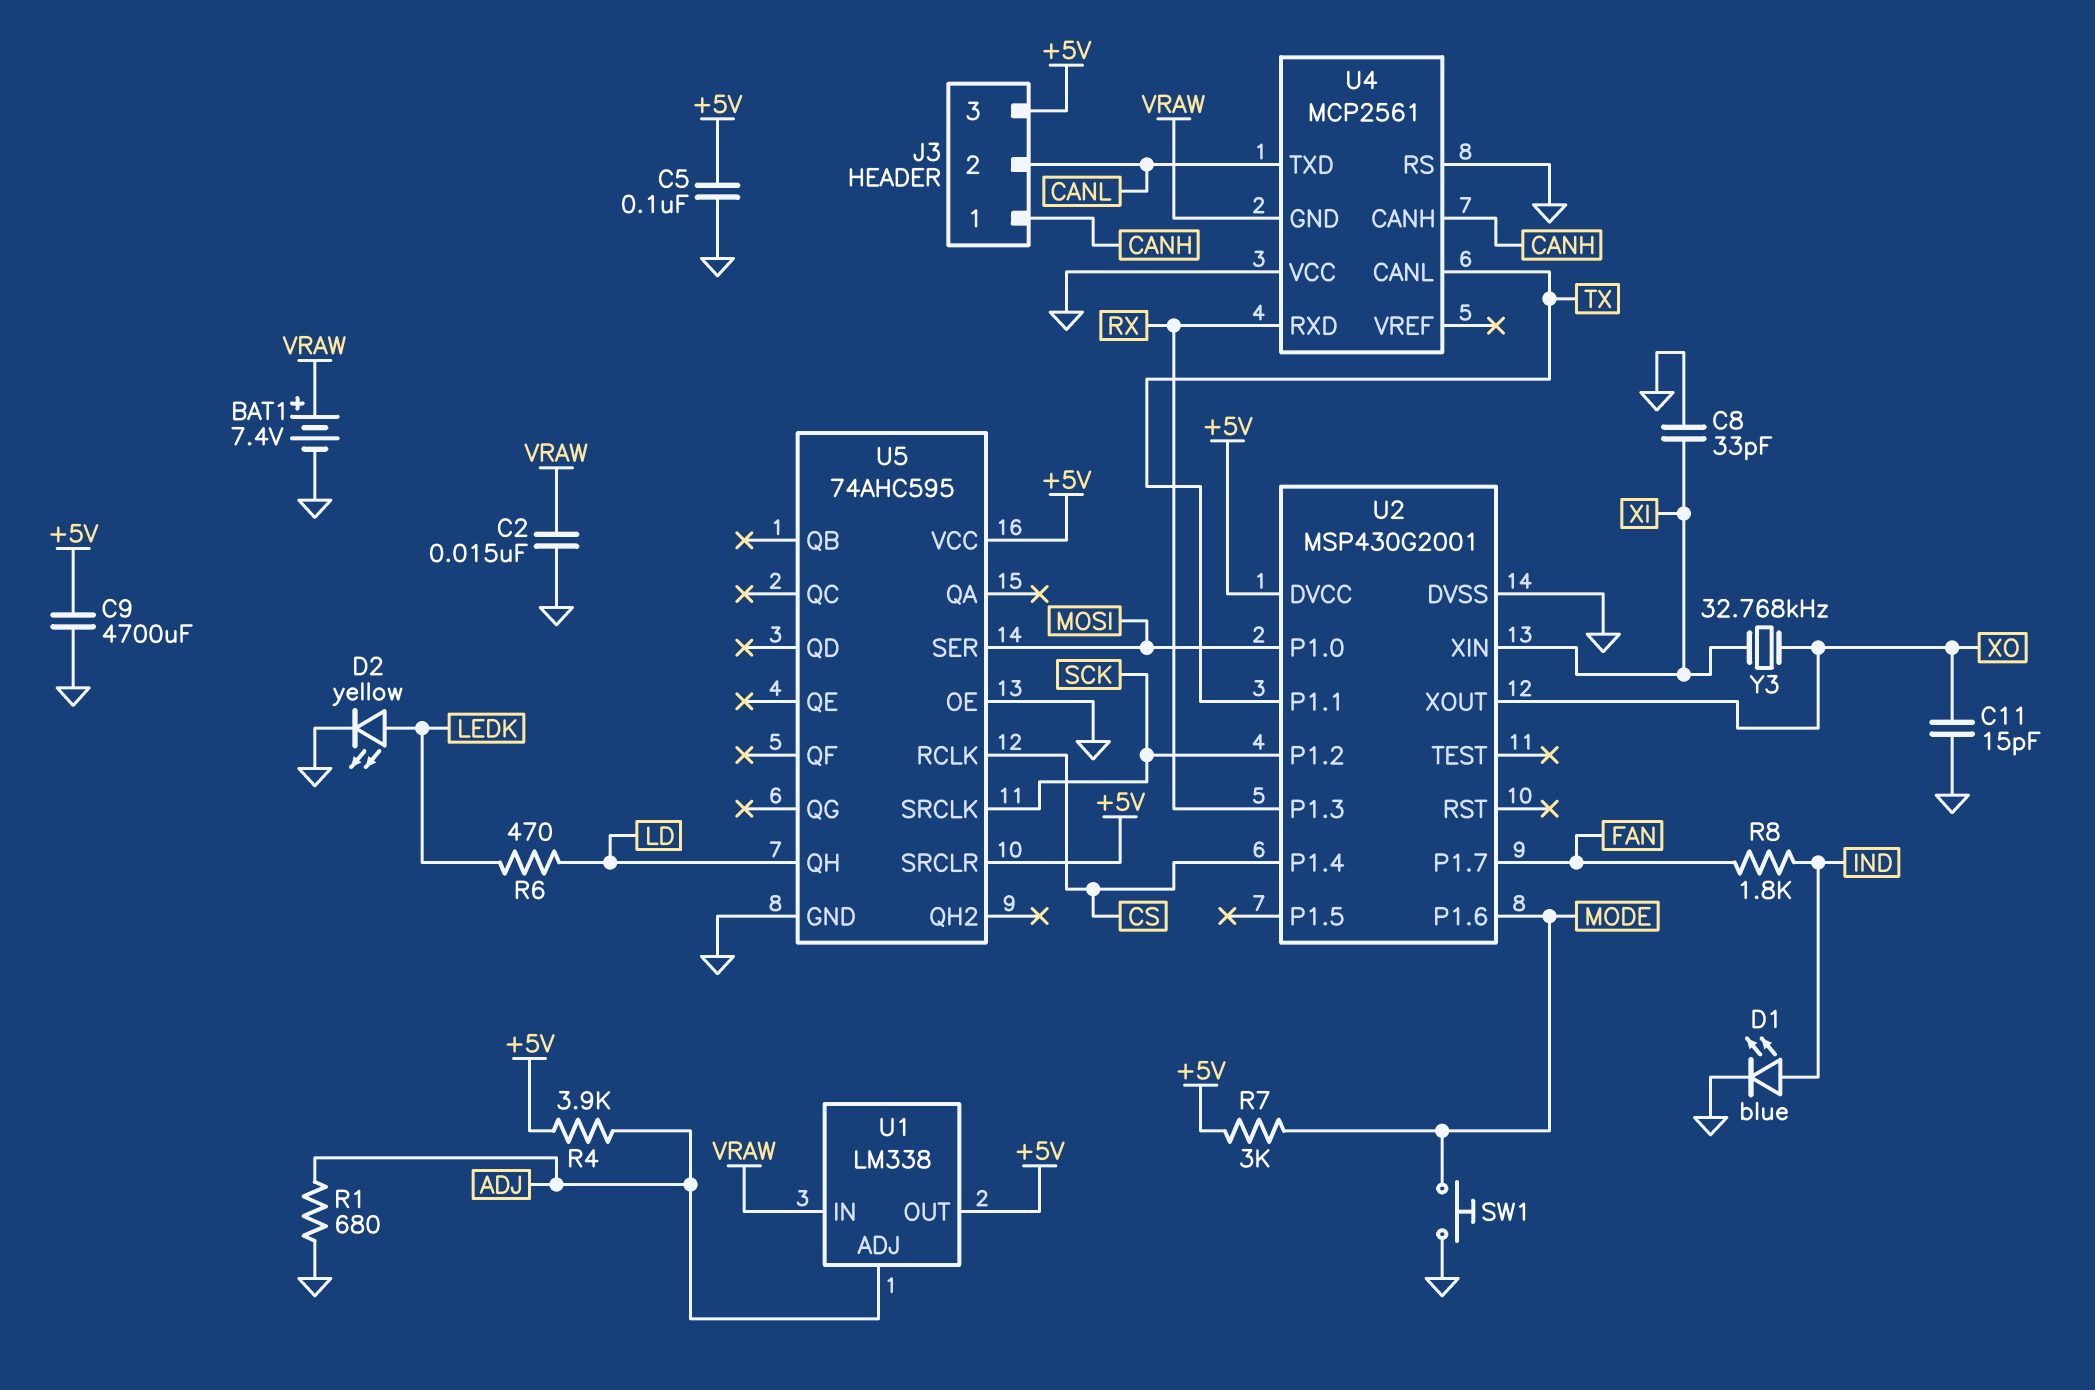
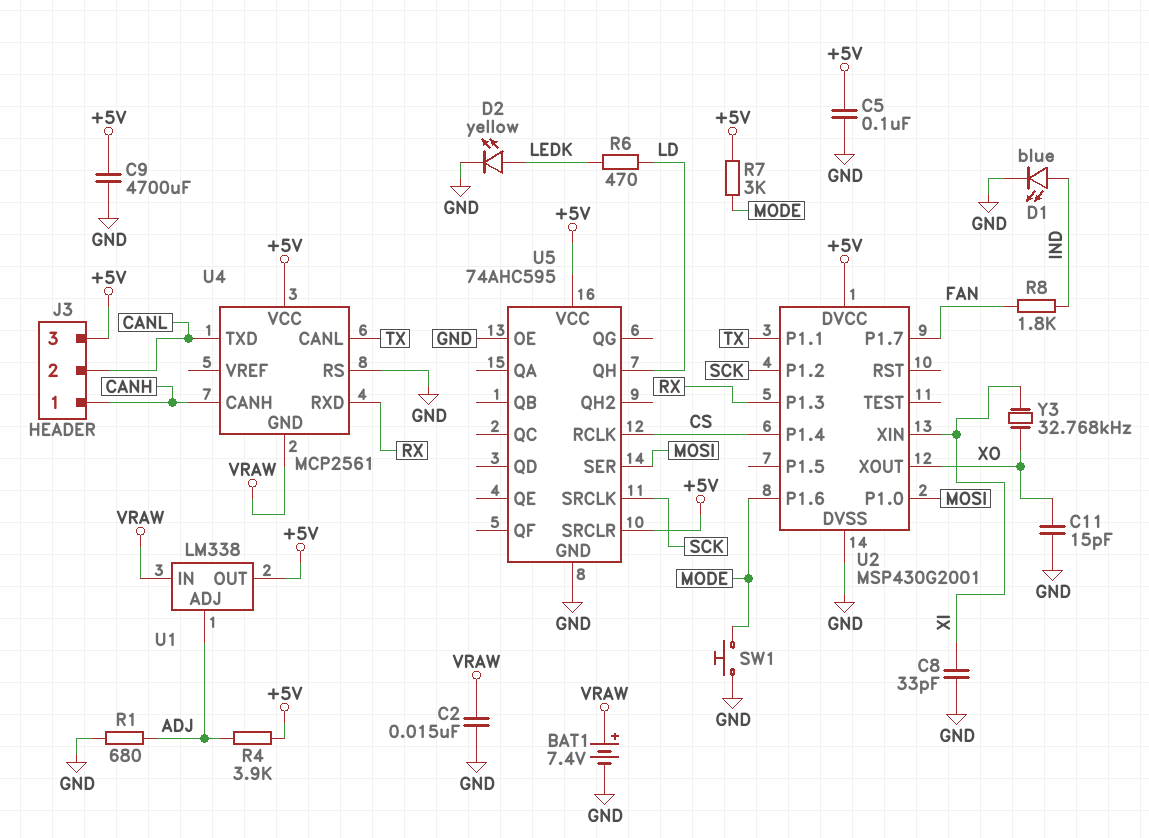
U4 pin VCC: GND -> +5V

